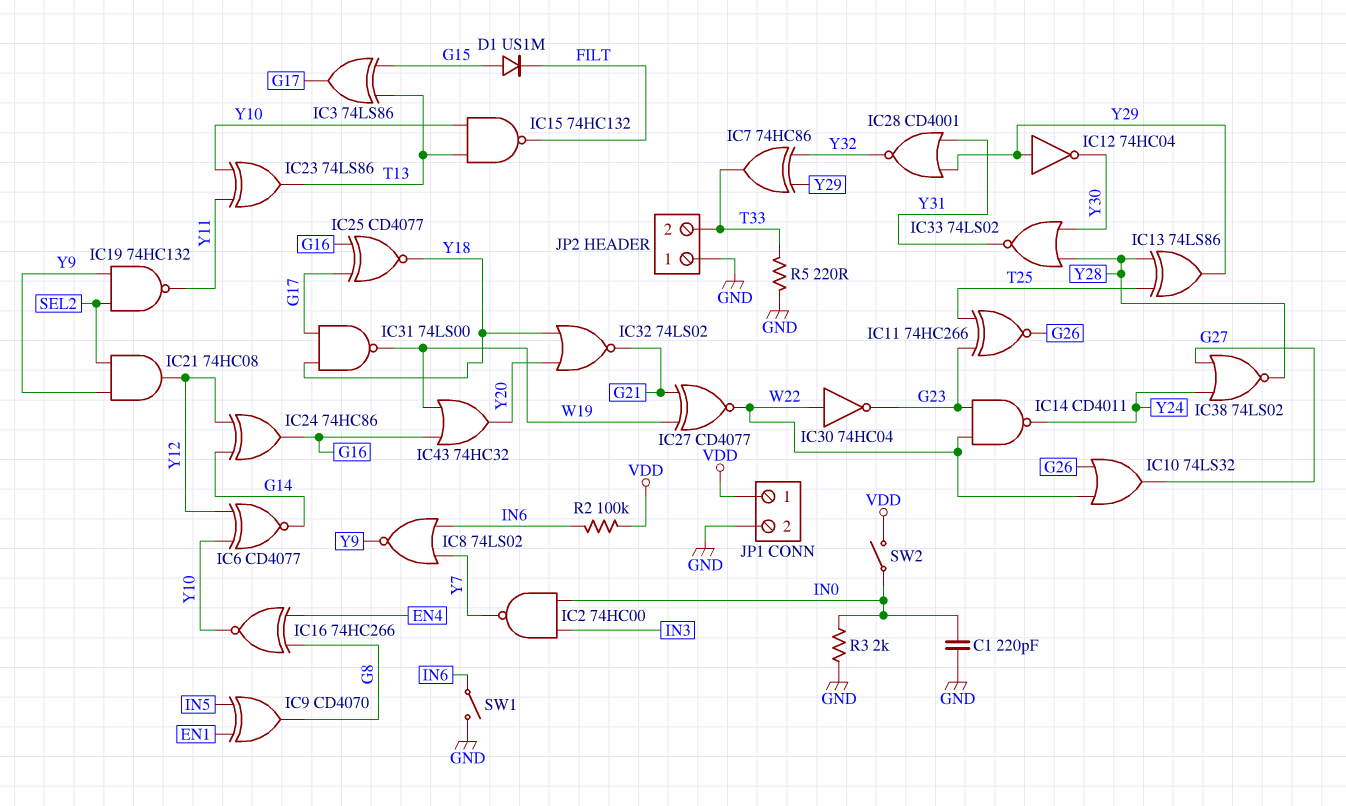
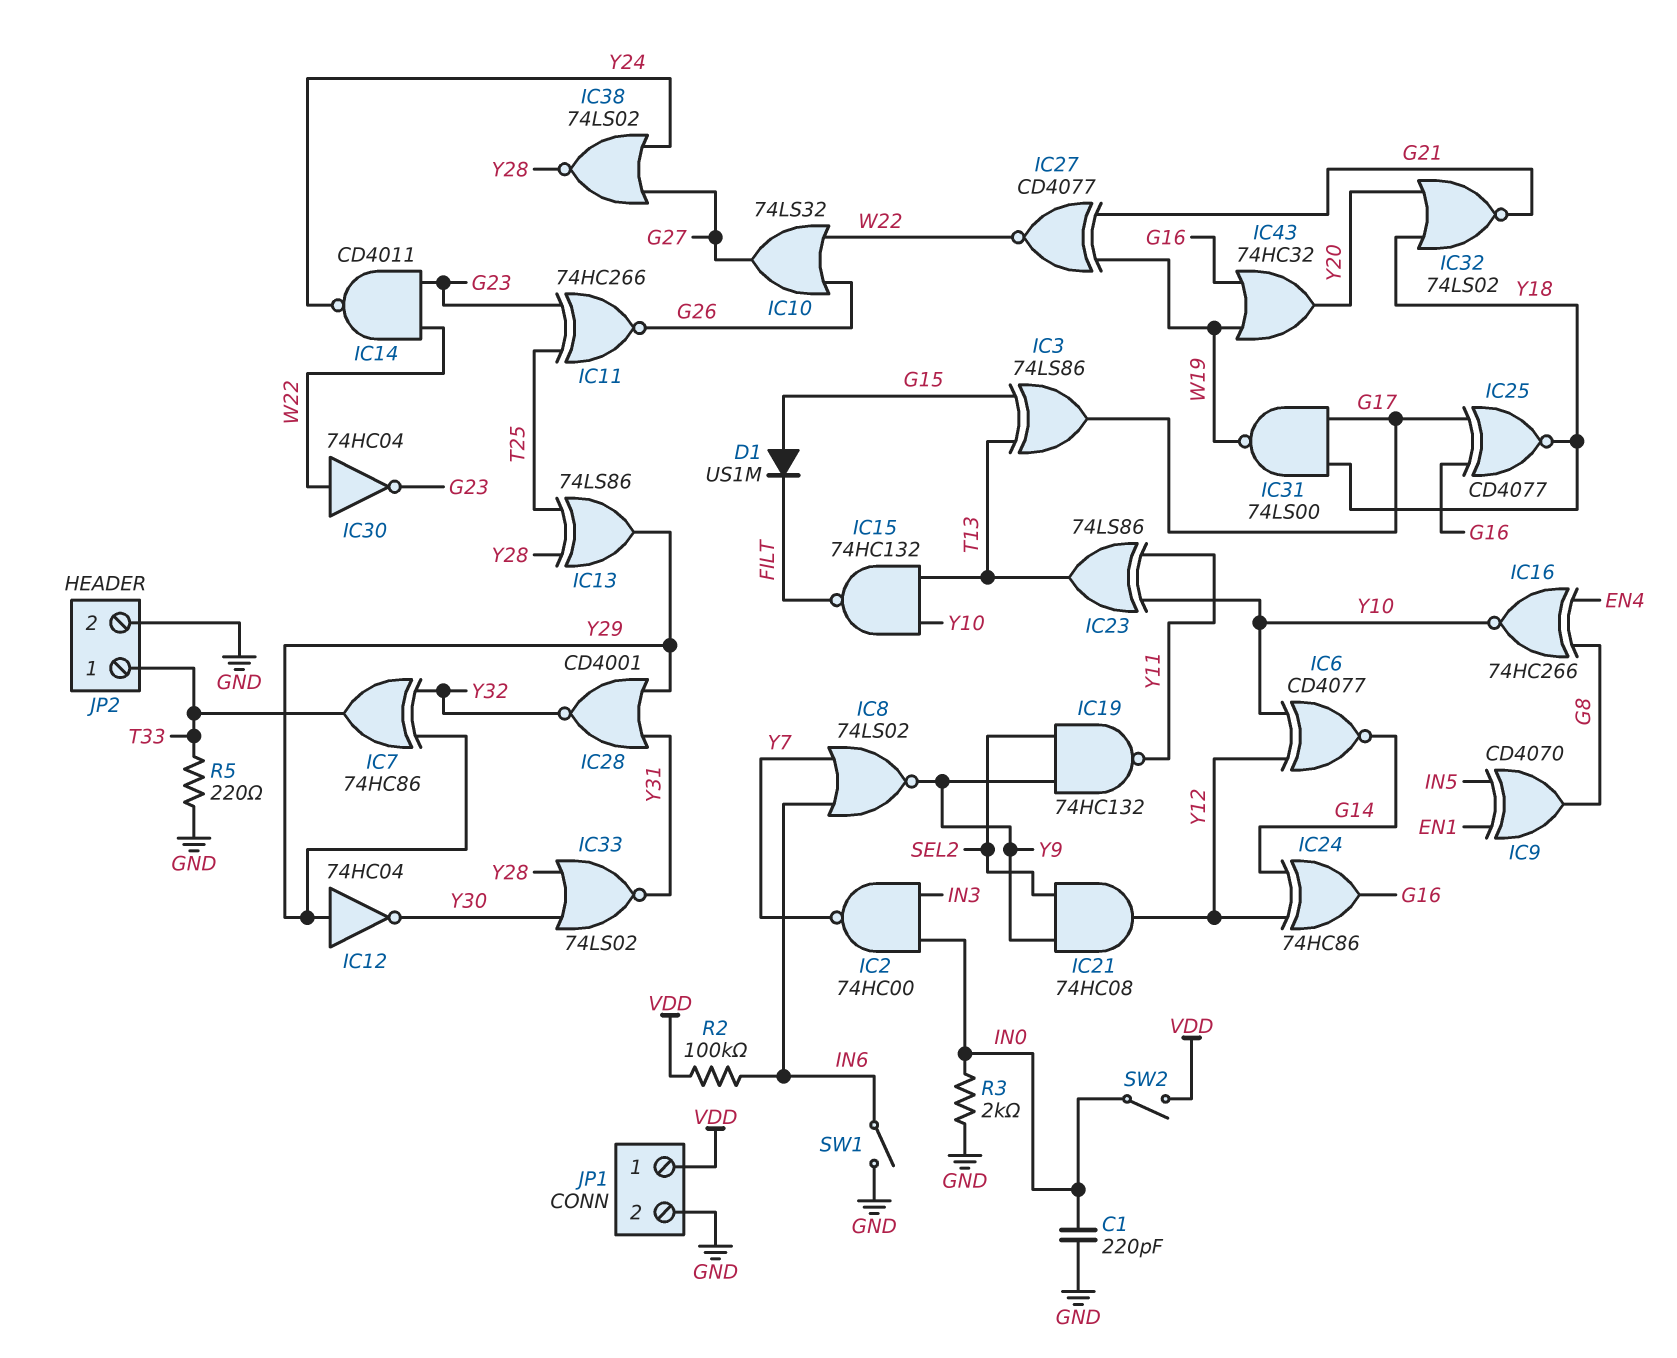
JP2 pin 1: GND -> T33
JP2 pin 2: T33 -> GND

